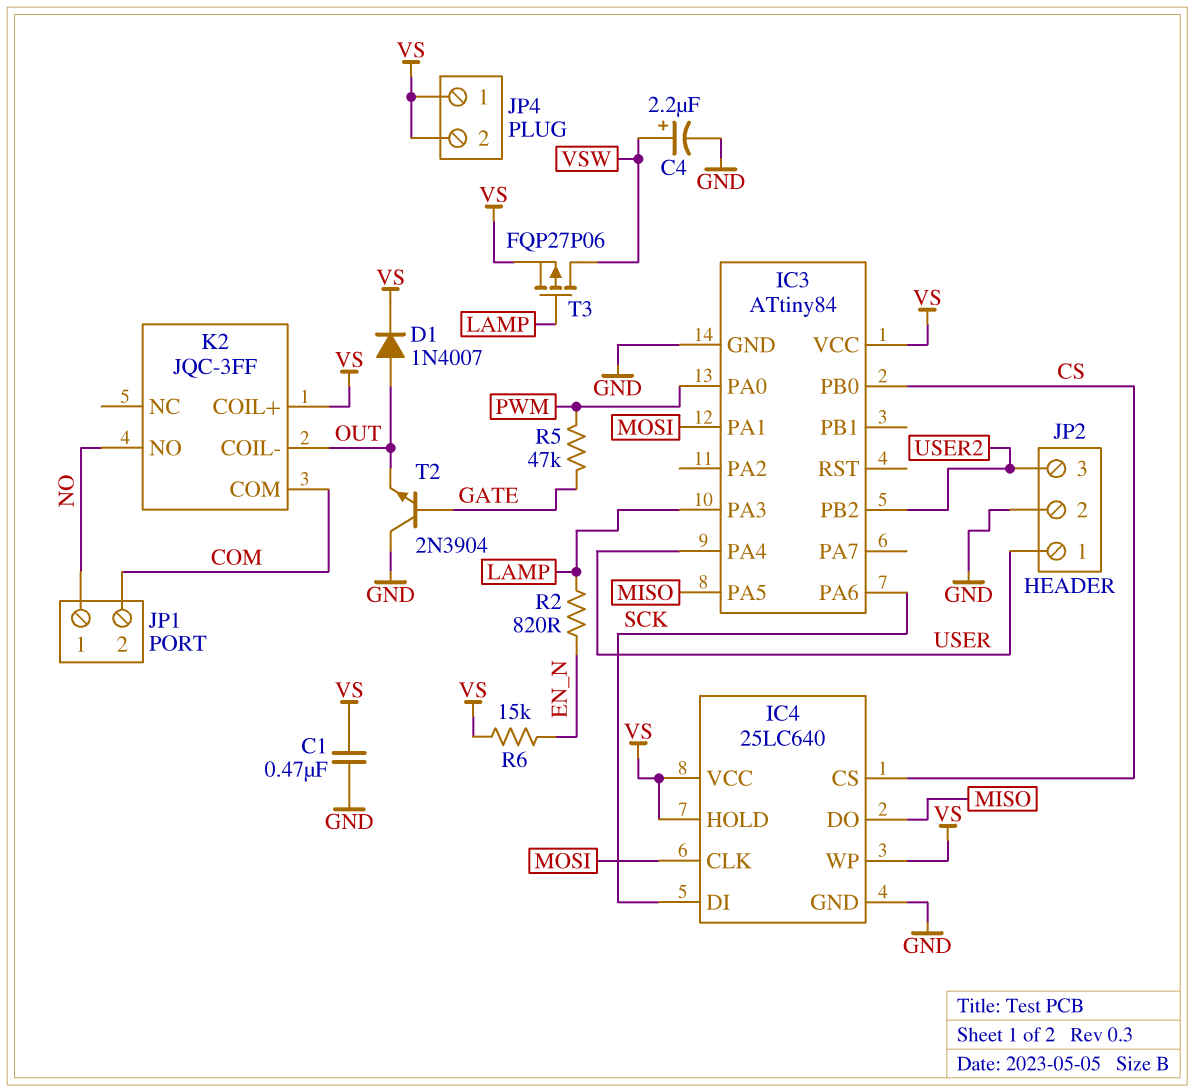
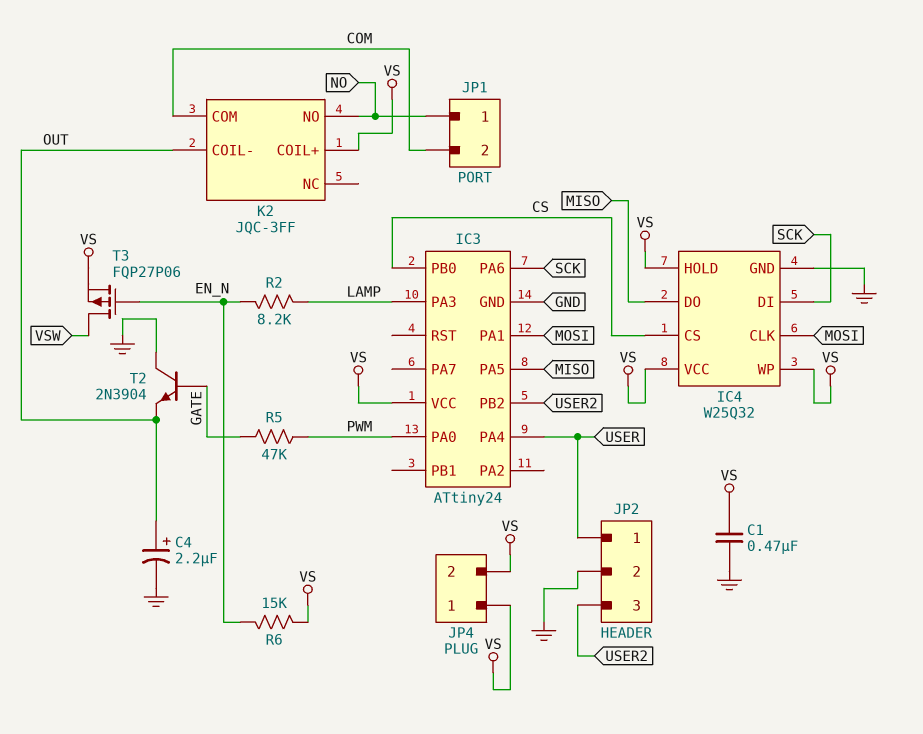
C4: 2.2uF (plus VSW, minus GND) -> 2.2uF (plus OUT, minus GND)
D1: diode 1N4007 (A OUT, K VS) -> none
IC3: ATtiny84 -> ATtiny24
IC4: 25LC640 -> W25Q32
R2: 820 (EN_N, LAMP) -> 8.2k (EN_N, LAMP)
T3: PMOS FQP27P06 (G LAMP, D VSW, S VS) -> PMOS FQP27P06 (G EN_N, D VSW, S VS)

